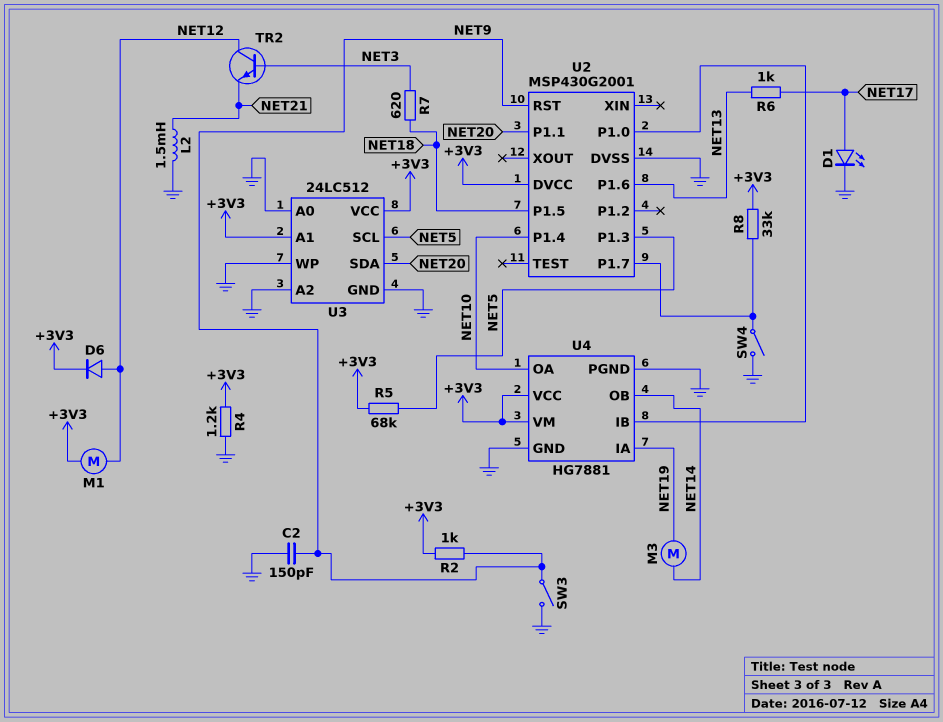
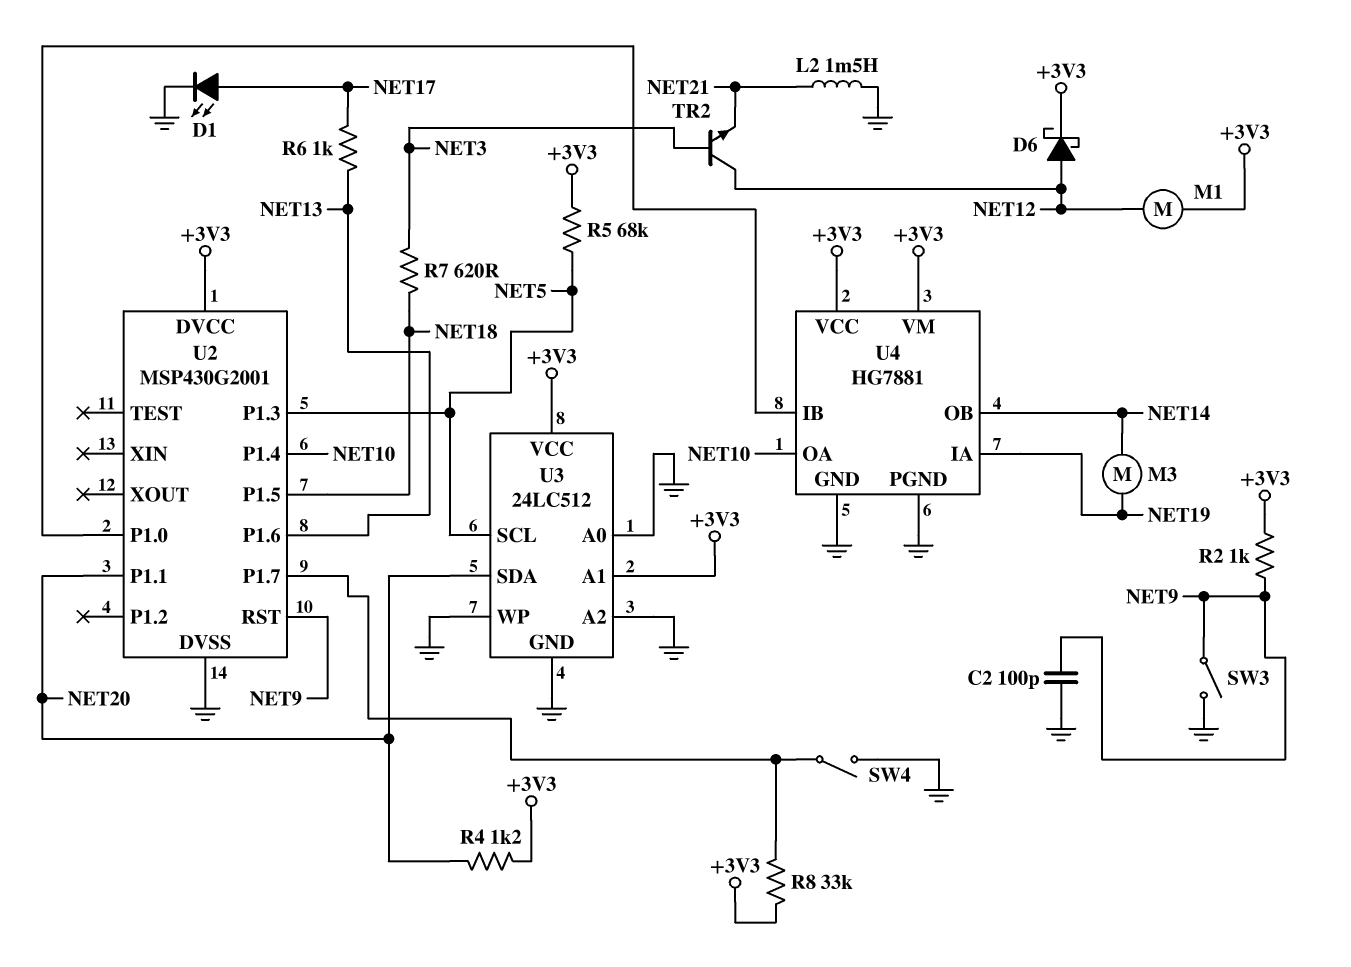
C2: 150pF (GND, NET9) -> 100pF (GND, NET9)
D6: diode (A NET12, K +3V3) -> schottky (A NET12, K +3V3)
R4: 1.2k (+3V3, GND) -> 1.2k (+3V3, NET20)

